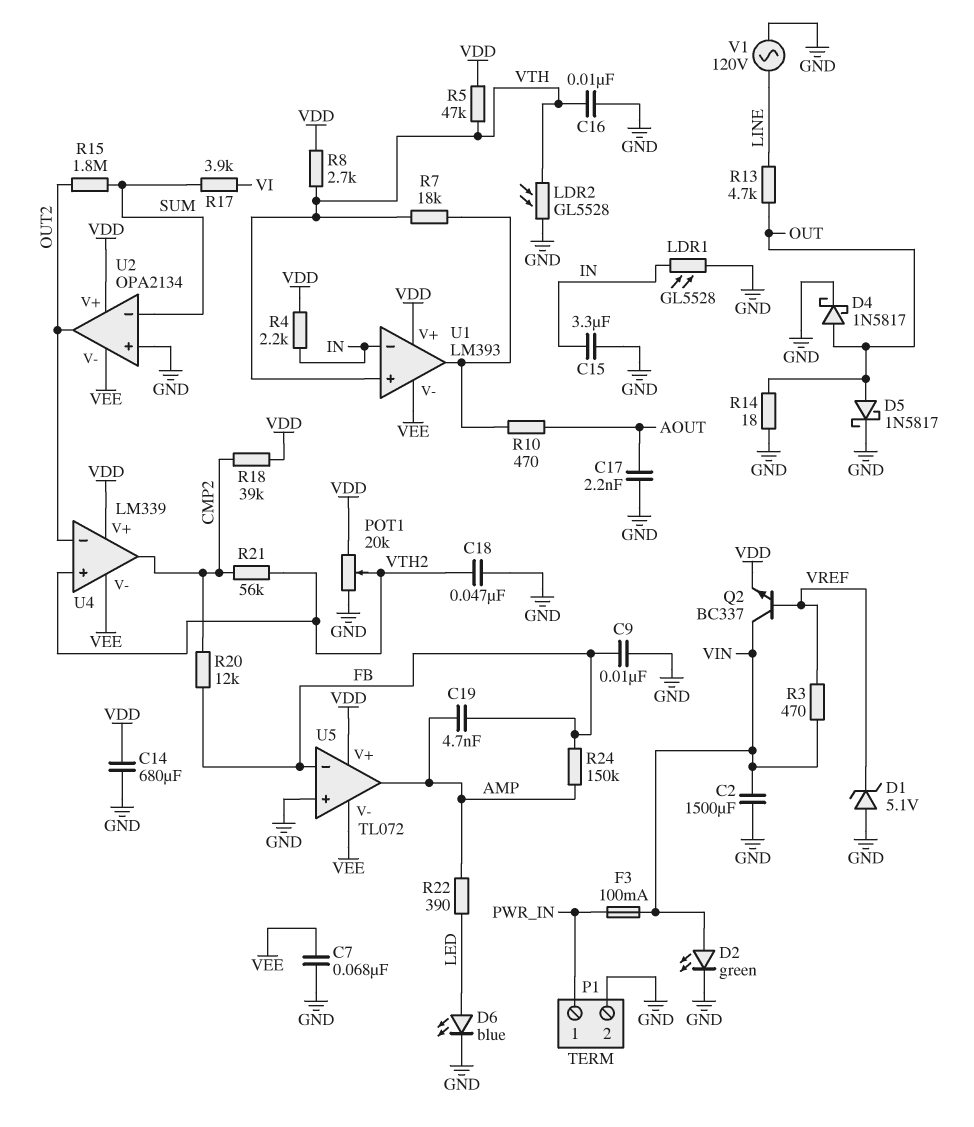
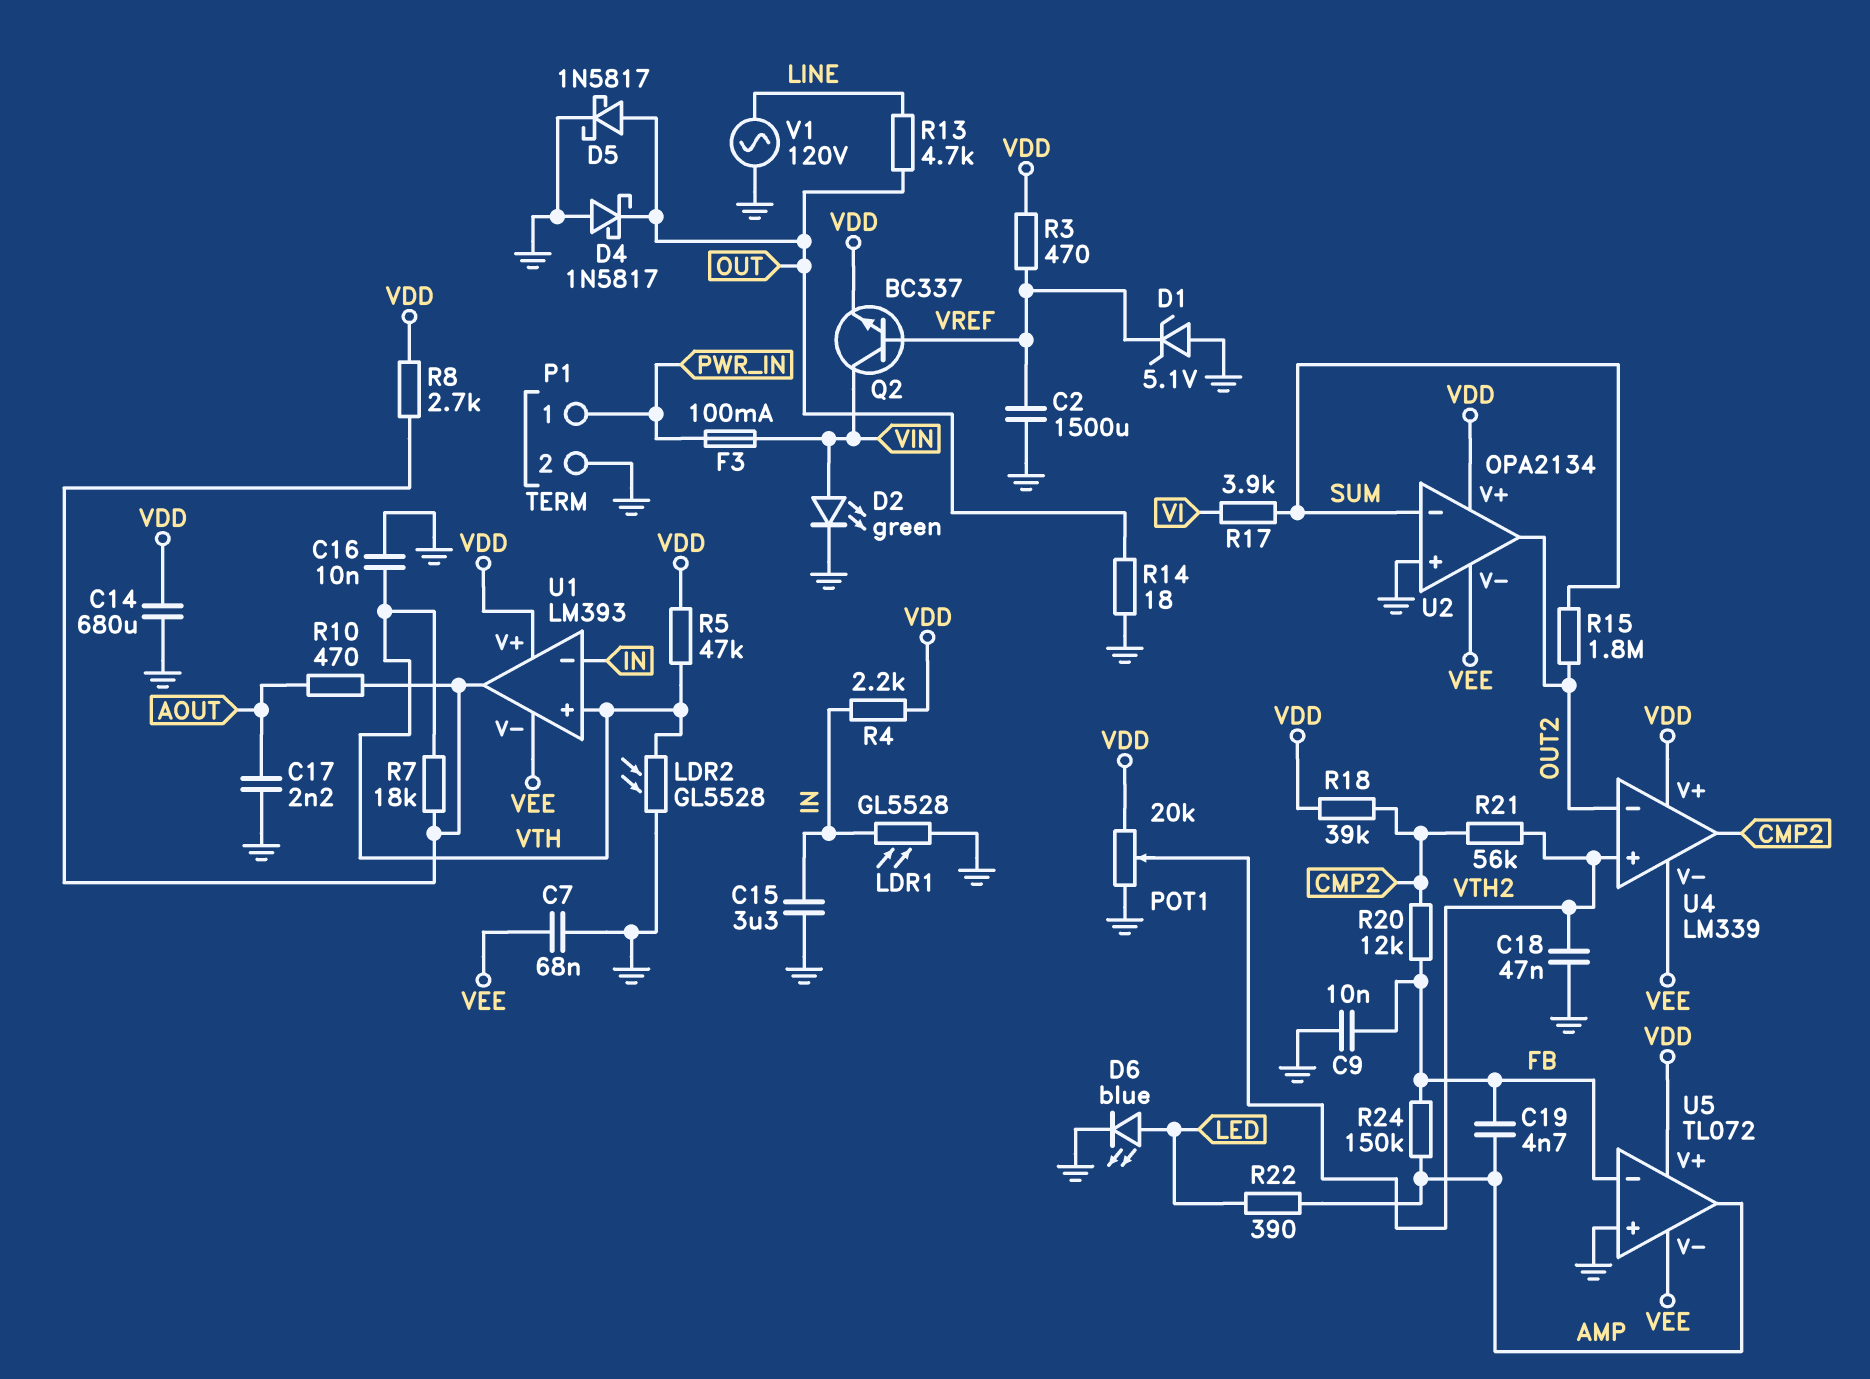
C2: 1500uF (GND, VIN) -> 1500uF (GND, VREF)
D4: schottky 1N5817 (A OUT, K GND) -> schottky 1N5817 (A GND, K OUT)
R3: 470 (VIN, VREF) -> 470 (VDD, VREF)
R8: 2.7k (VDD, VTH) -> 2.7k (U1/out, VDD)

